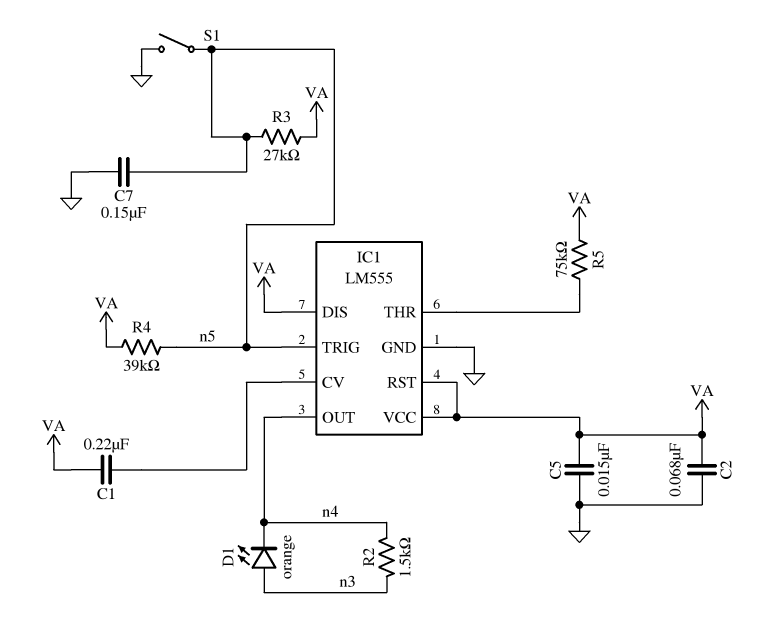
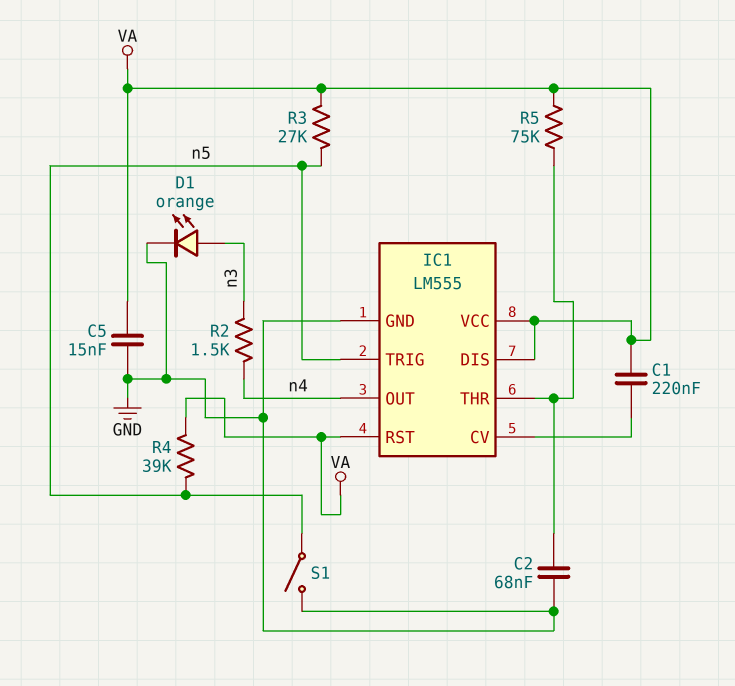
C2: 68nF (GND, VA) -> 68nF (GND, IC1/THR)
C7: 150nF (GND, n5) -> none
D1: LED orange (A n3, K n4) -> LED orange (A n3, K GND)

